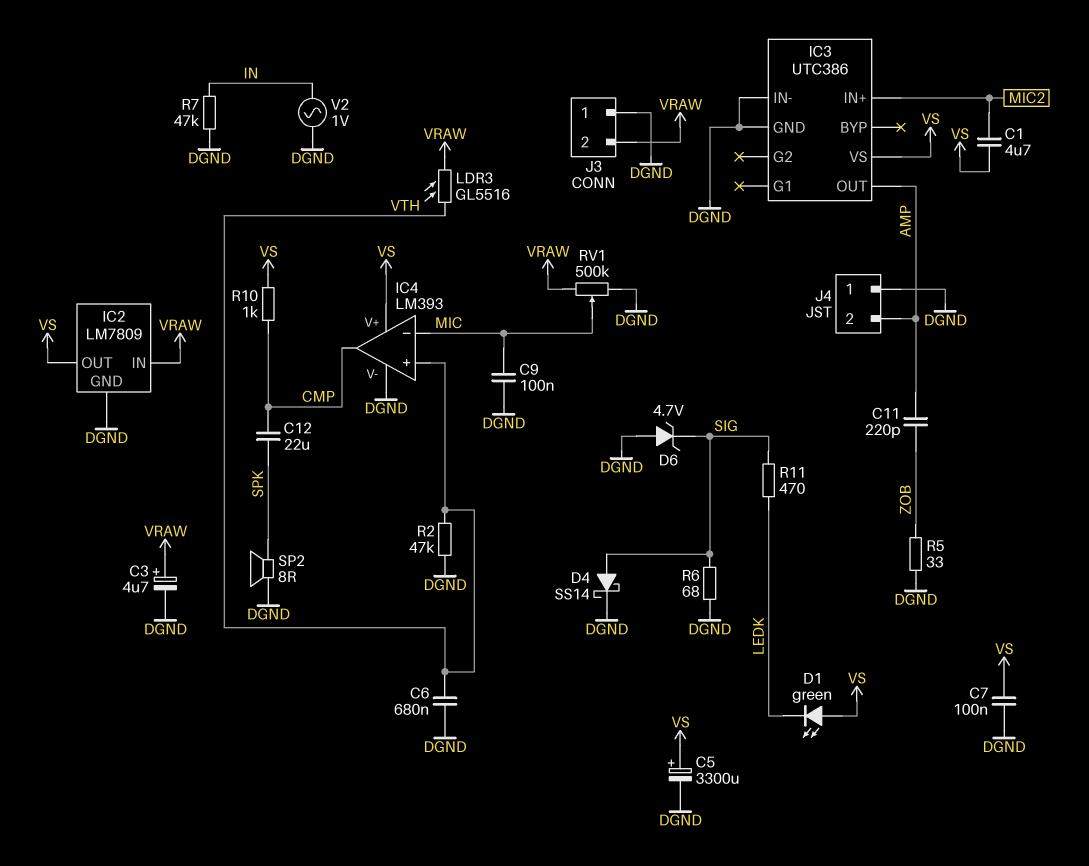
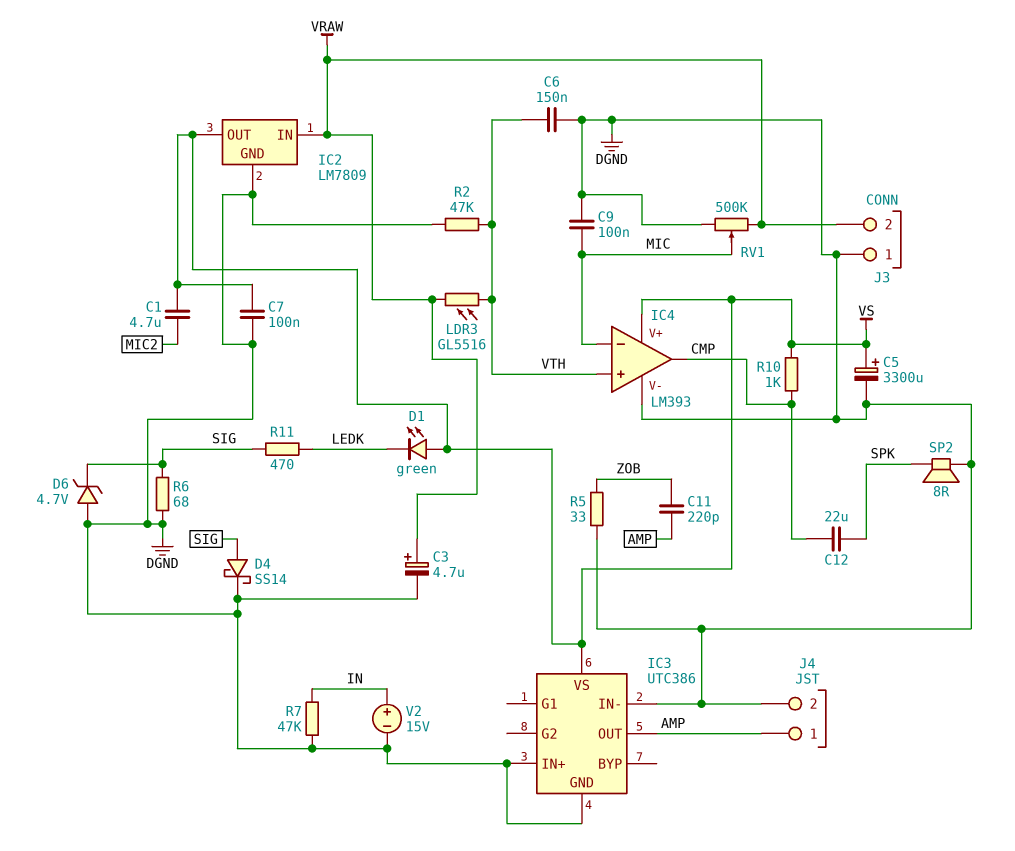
C6: 680nF (DGND, VTH) -> 150nF (DGND, VTH)
IC3 pin IN+: MIC2 -> DGND
J4 pin 1: DGND -> AMP
J4 pin 2: AMP -> DGND
V2: AC 1V (DGND, IN) -> 15V (plus IN, minus DGND)

